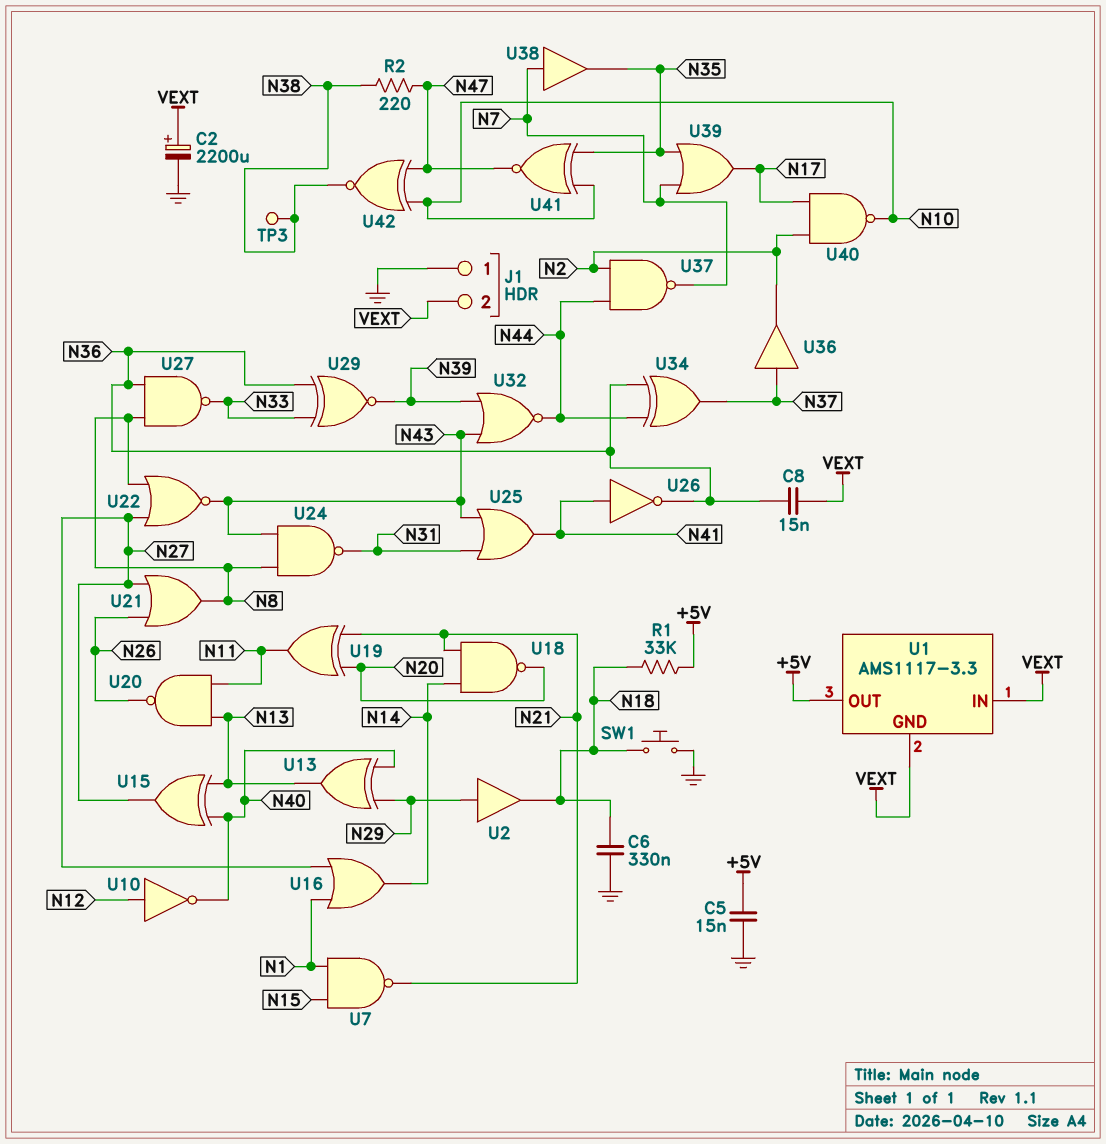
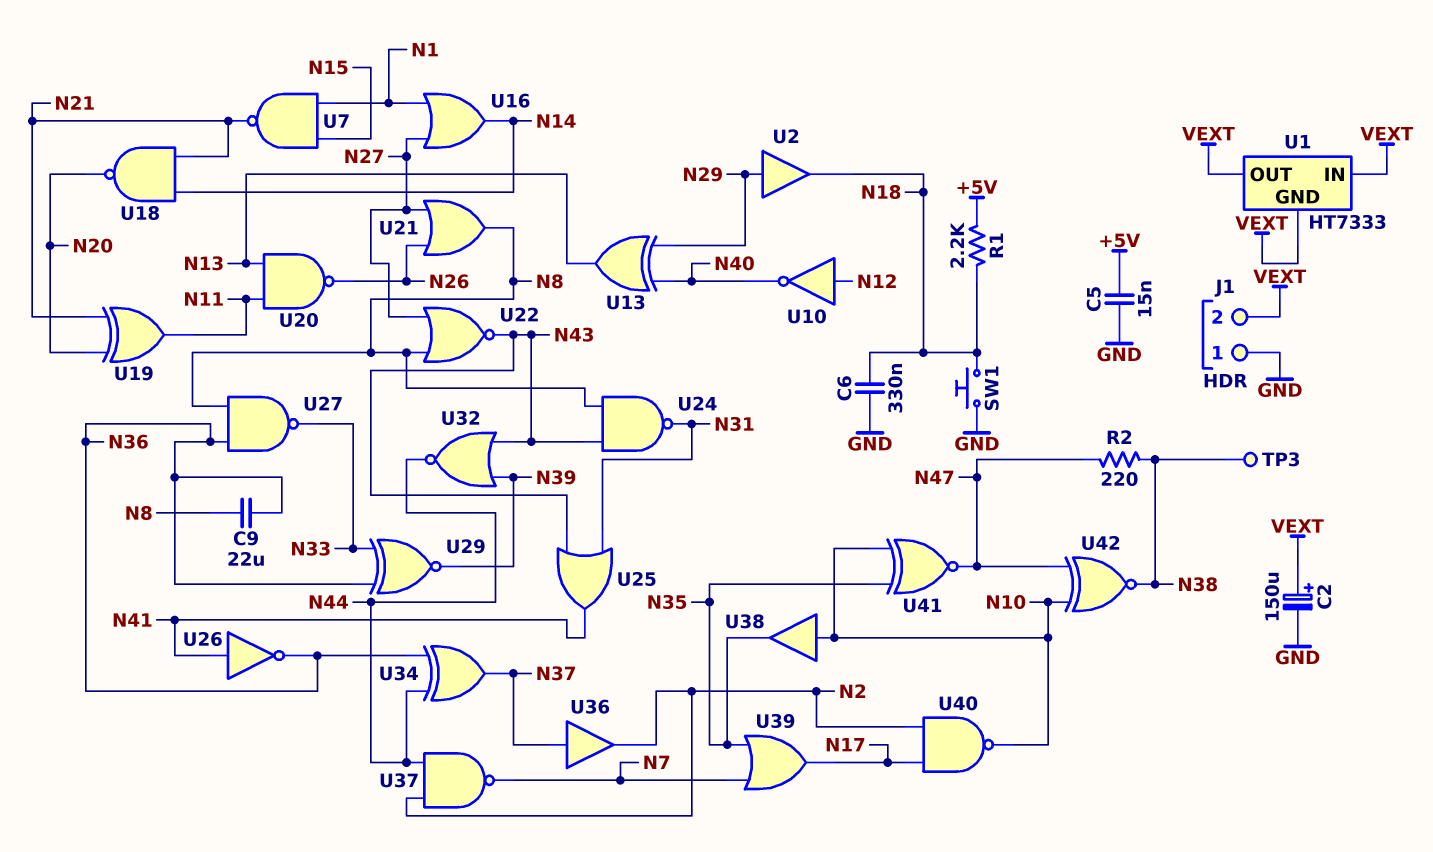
C2: 2200uF (plus VEXT, minus GND) -> 150uF (plus VEXT, minus GND)
C8: 15nF (N36, VEXT) -> none
C9: none -> 22uF (N8, N36)
R1: 33k (+5V, N18) -> 2.2k (+5V, N18)
U1: AMS1117-3.3 -> HT7333
U1 pin OUT: +5V -> VEXT
U15: XOR (in N13, in N40, out N27) -> none
U38: buffer (in N7, out N35) -> buffer (in N10, out N35)

